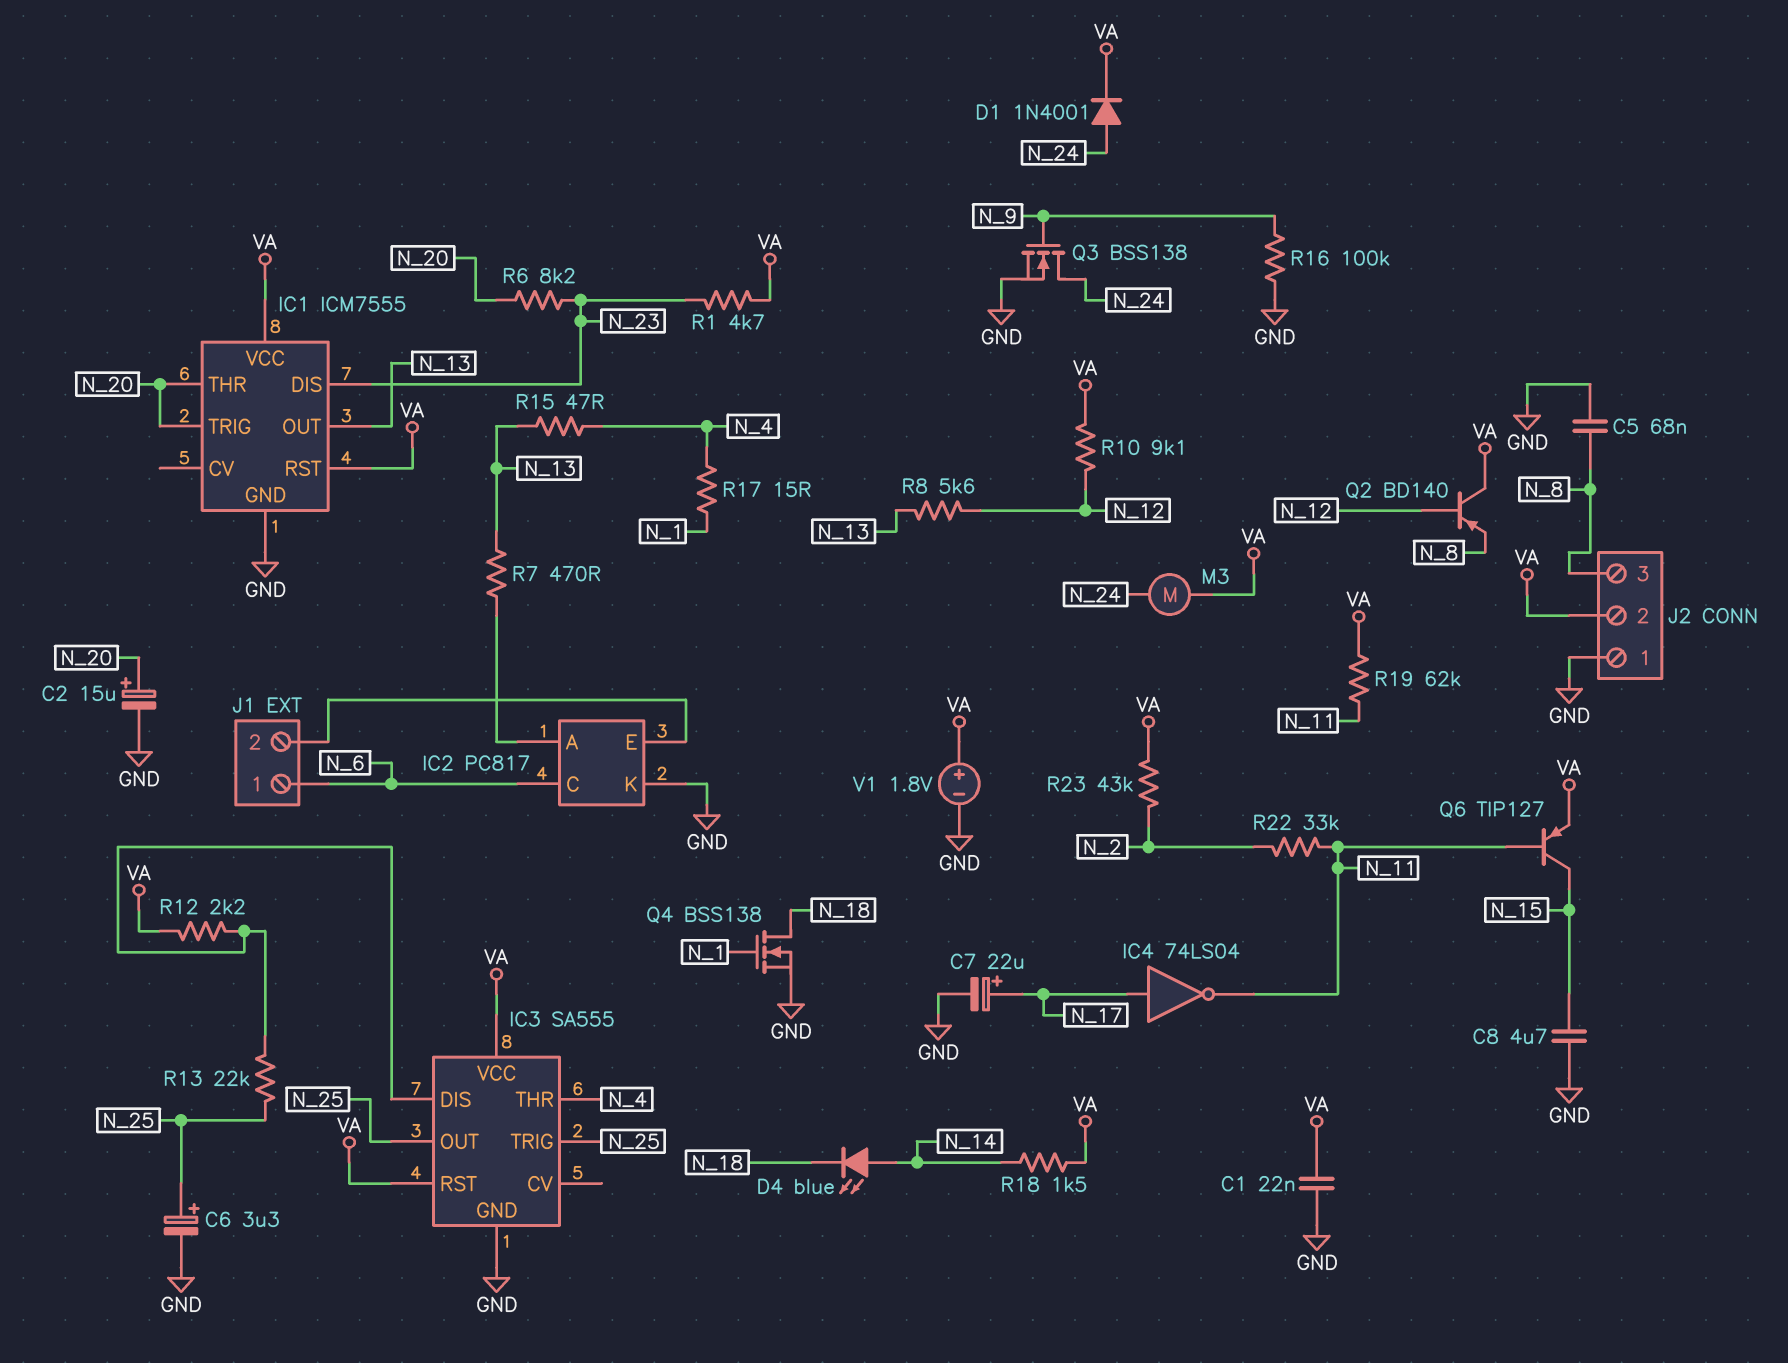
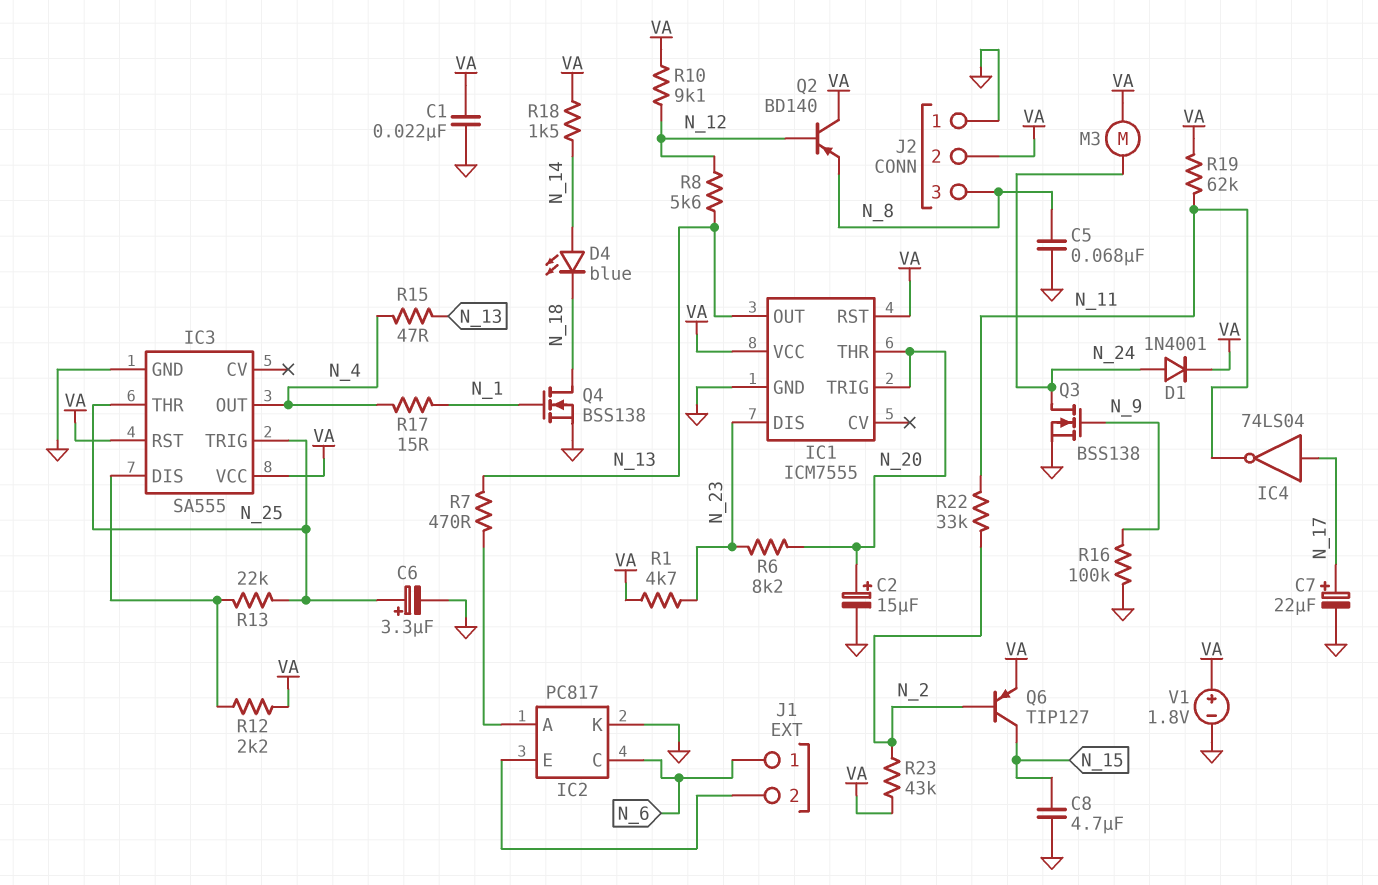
IC3 pin OUT: N_25 -> N_4
IC3 pin THR: N_4 -> N_25
Q6: PNP TIP127 (B N_11, C N_15, E VA) -> PNP TIP127 (B N_2, C N_15, E VA)

